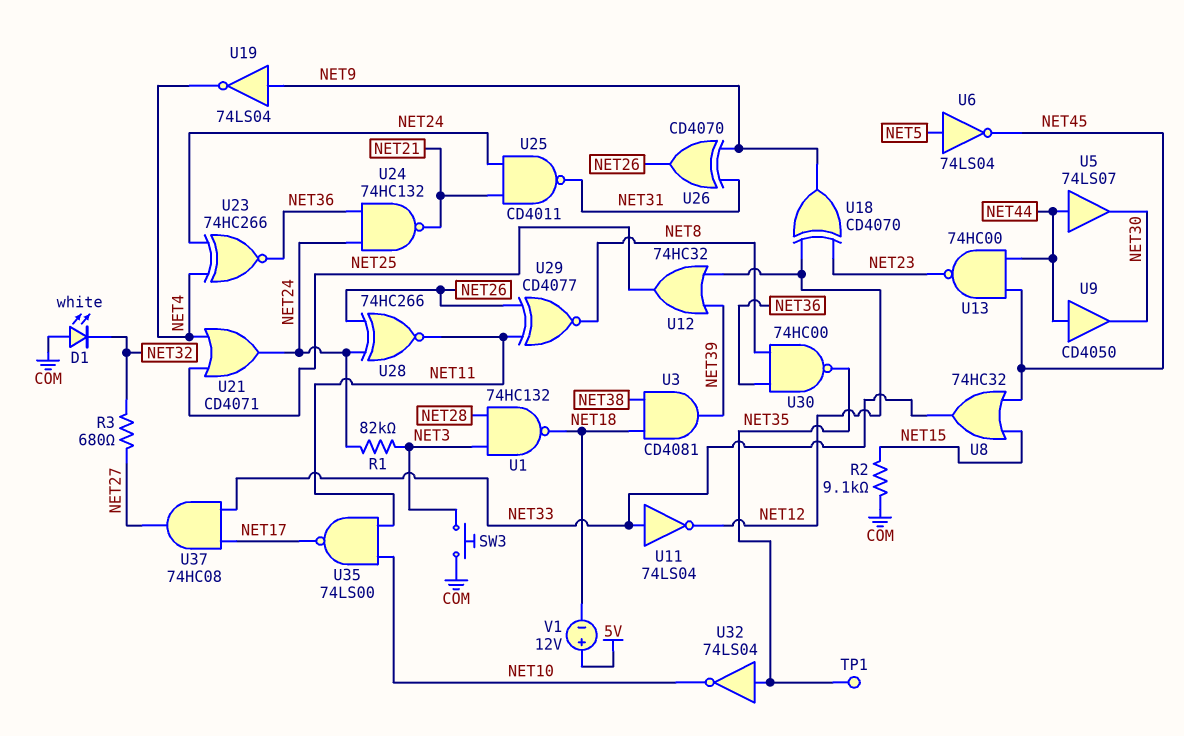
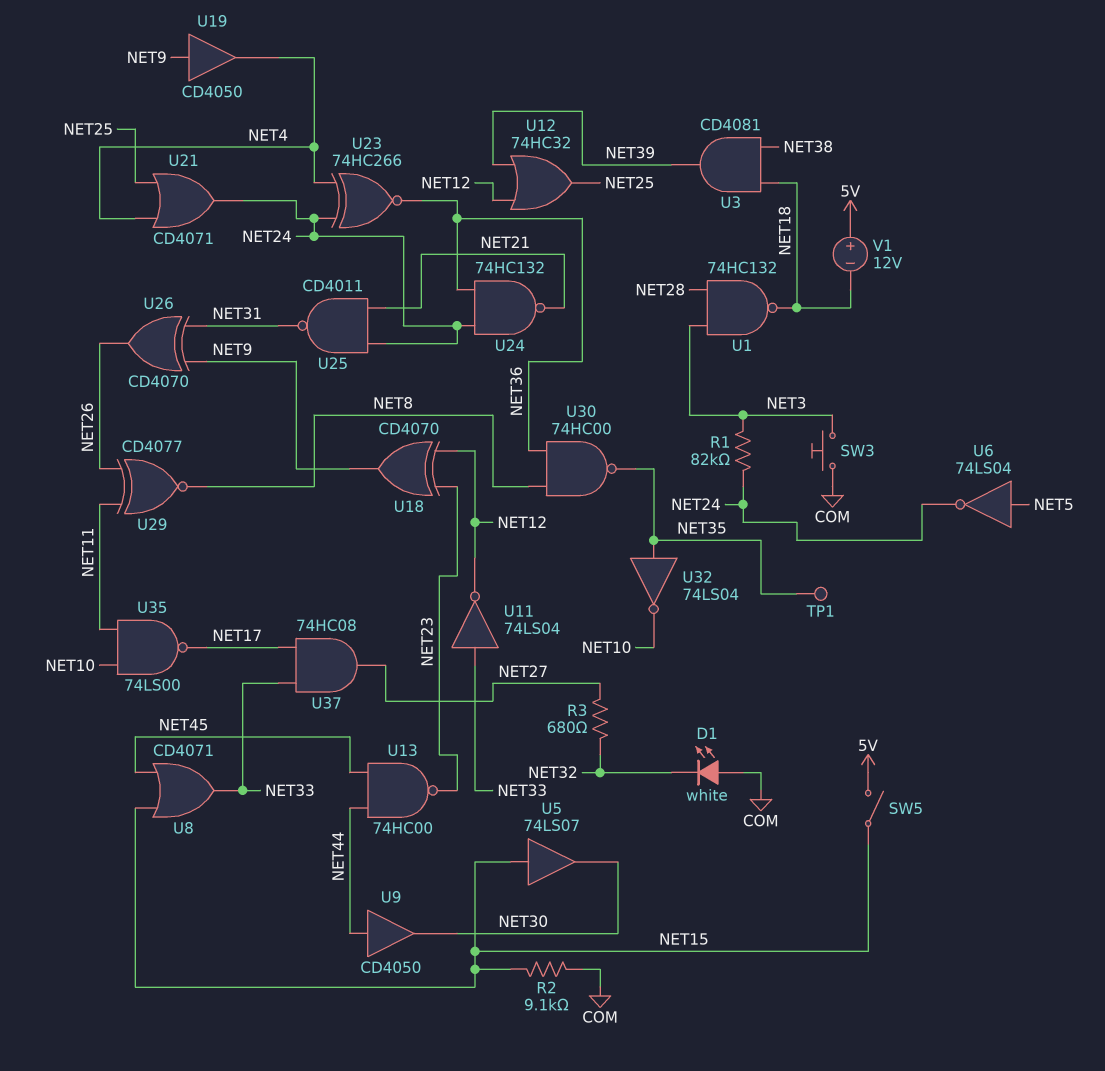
SW5: none -> switch (5V, NET15)
U5: buffer 74LS07 (in NET44, out NET30) -> buffer 74LS07 (in NET15, out NET30)
U6: NOT 74LS04 (in NET5, out NET45) -> NOT 74LS04 (in NET5, out NET24)
U8: OR 74HC32 (in NET15, in NET45, out NET33) -> OR CD4071 (in NET15, in NET45, out NET33)
U19: NOT 74LS04 (in NET9, out NET4) -> buffer CD4050 (in NET9, out NET4)
U28: XNOR 74HC266 (in NET24, in NET26, out NET11) -> none

